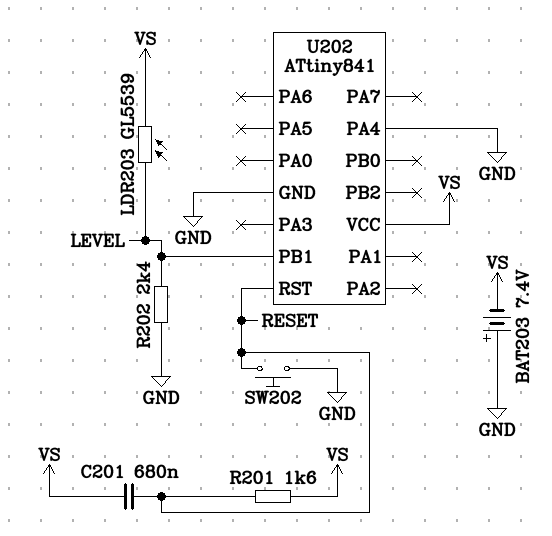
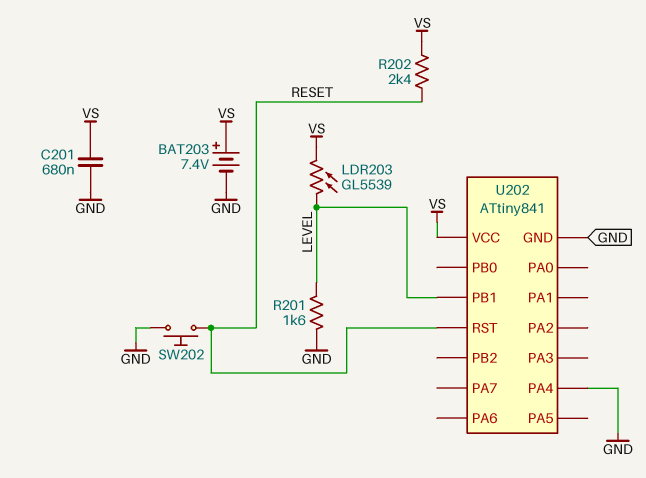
BAT203: 7.4V (plus GND, minus VS) -> 7.4V (plus VS, minus GND)
C201: 680nF (RESET, VS) -> 680nF (GND, VS)
R201: 1.6k (RESET, VS) -> 1.6k (GND, LEVEL)
R202: 2.4k (GND, LEVEL) -> 2.4k (RESET, VS)

